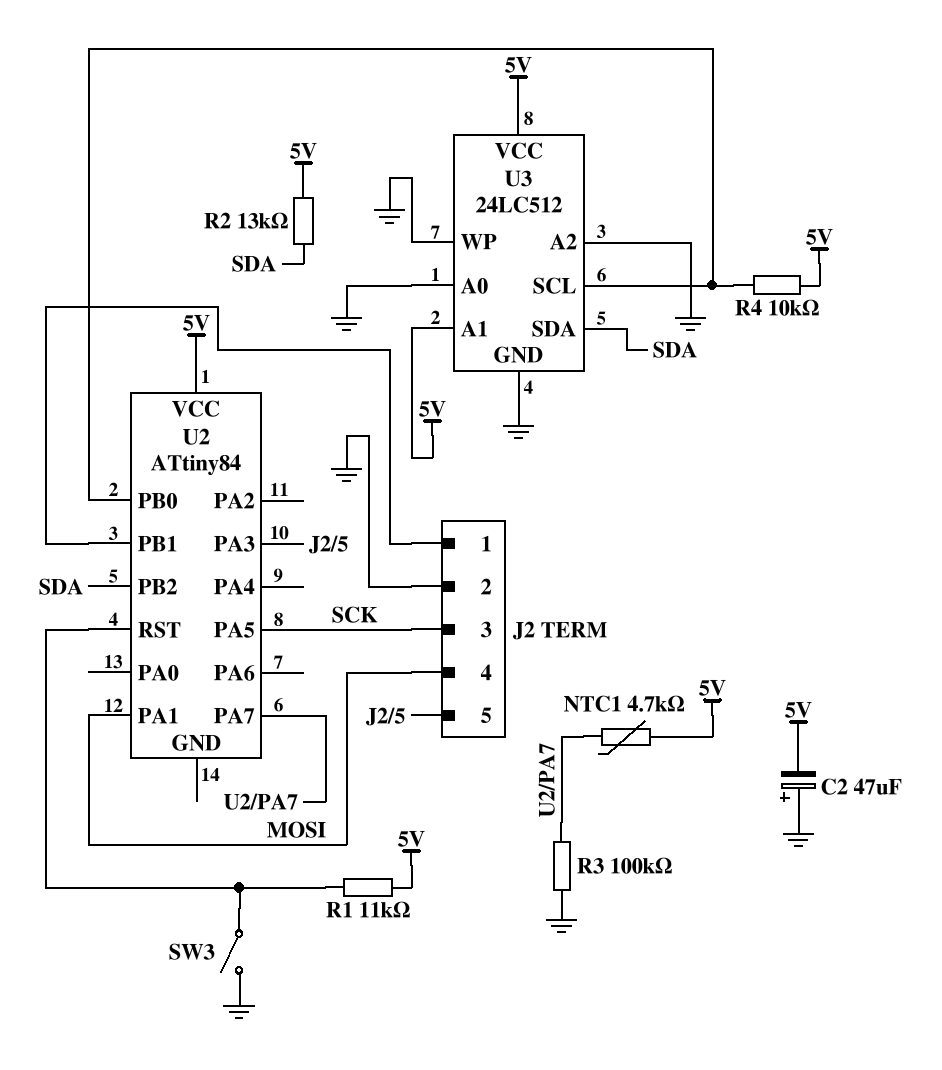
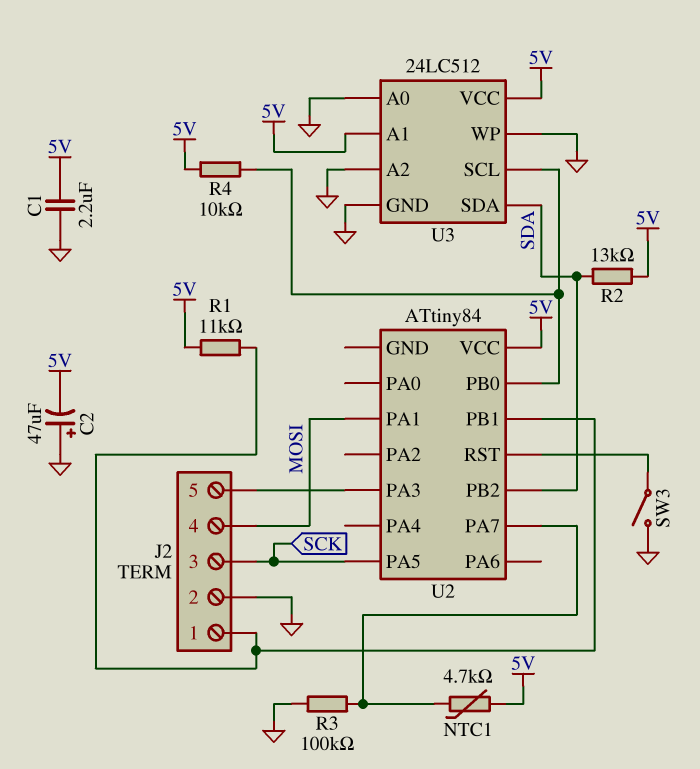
C1: none -> 2.2uF (5V, GND)
R1: 11k (5V, U2/RST) -> 11k (5V, J2/1)

